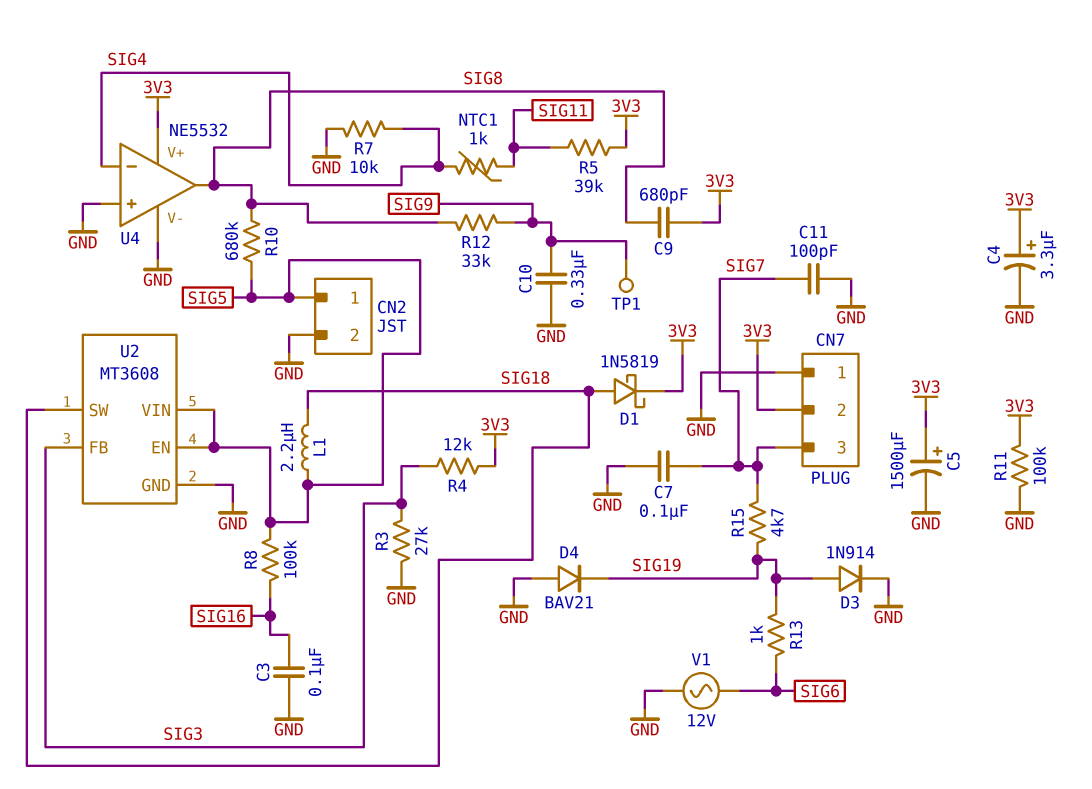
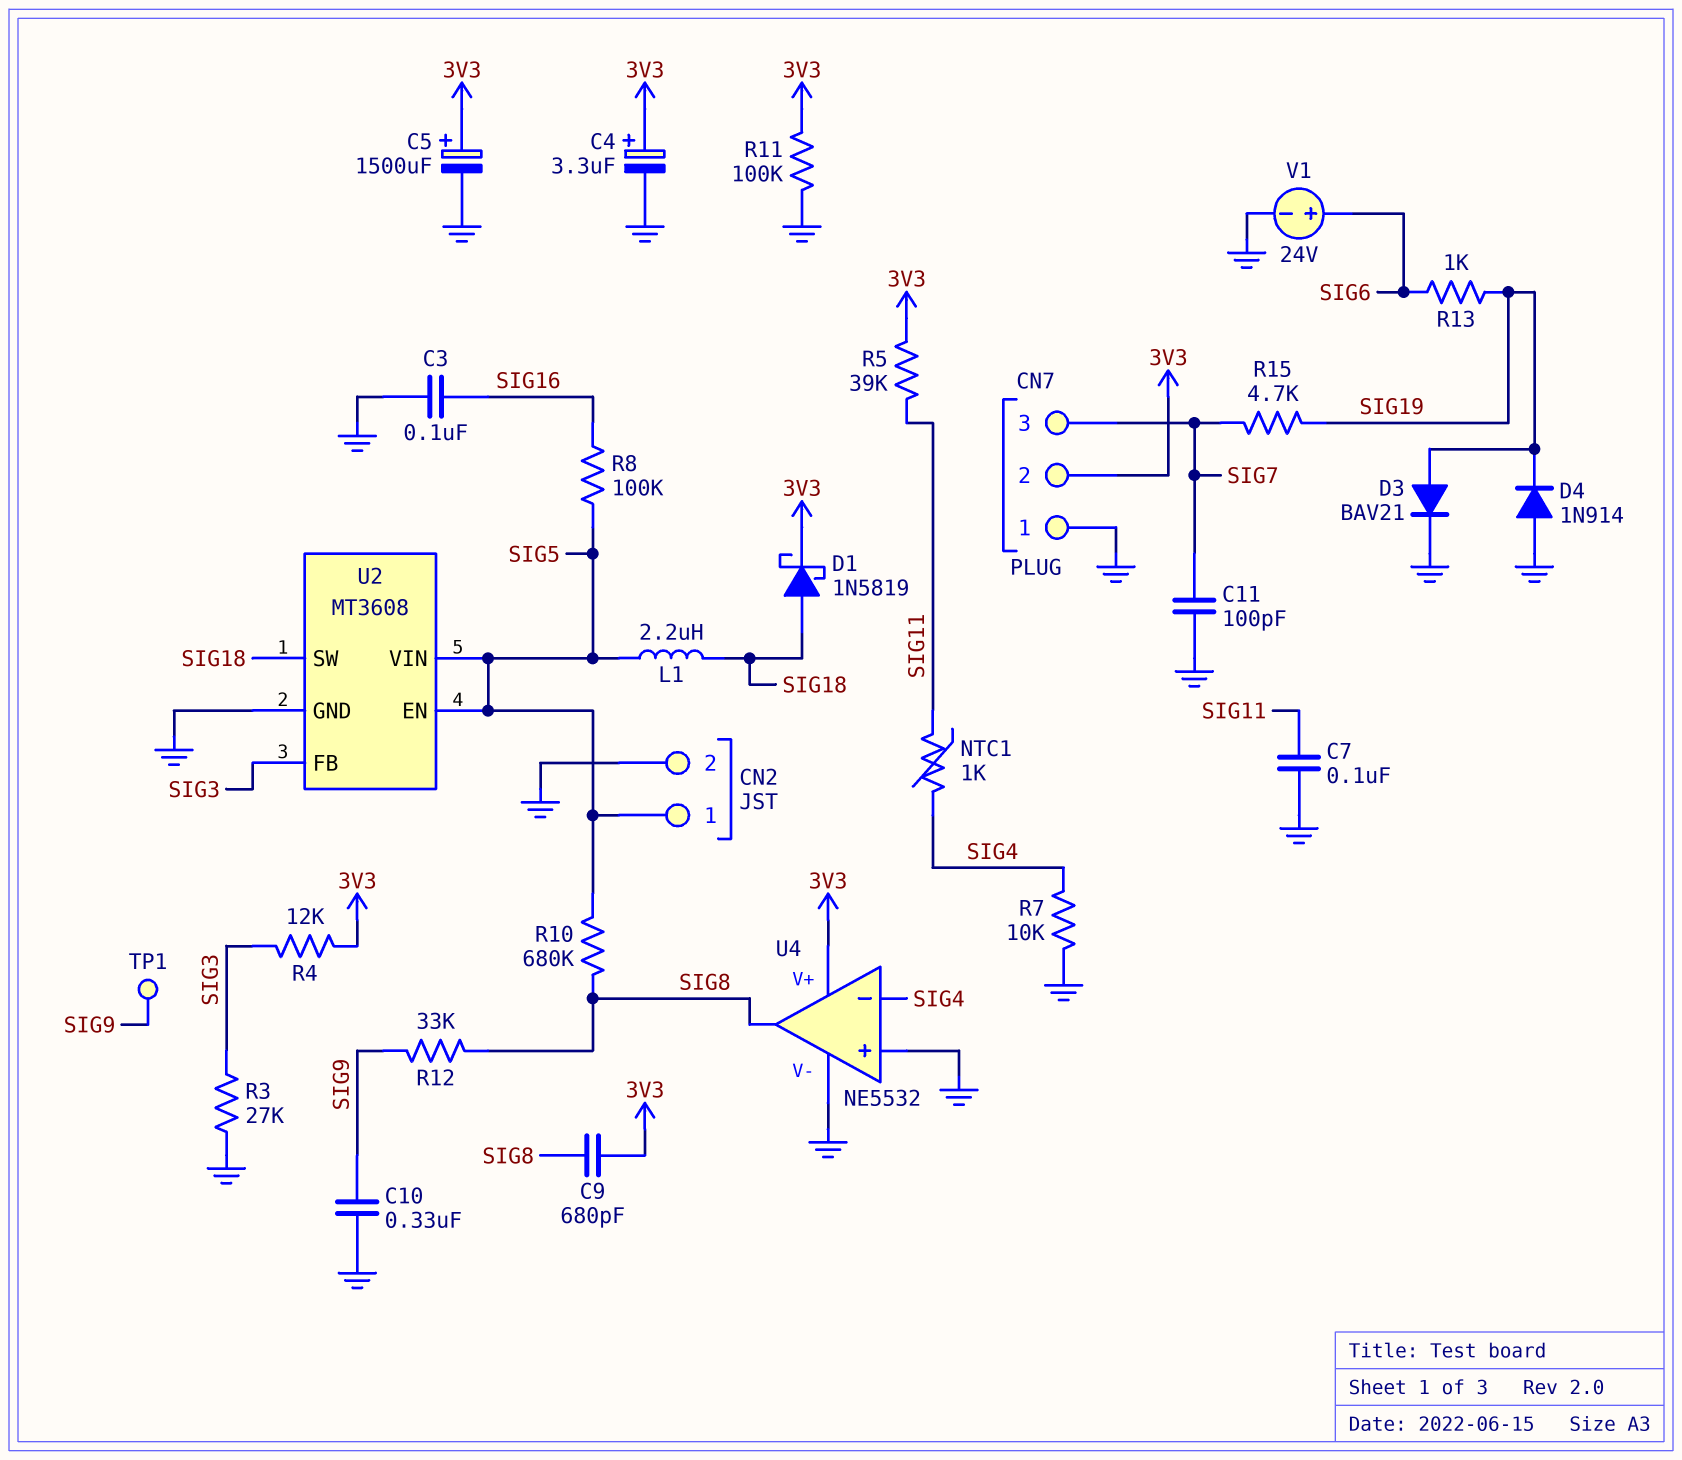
C7: 100nF (GND, SIG7) -> 100nF (GND, SIG11)
D3: diode 1N914 (A SIG19, K GND) -> diode BAV21 (A SIG19, K GND)
D4: diode BAV21 (A GND, K SIG19) -> diode 1N914 (A GND, K SIG19)
V1: AC 12V (GND, SIG6) -> 24V (plus SIG6, minus GND)

